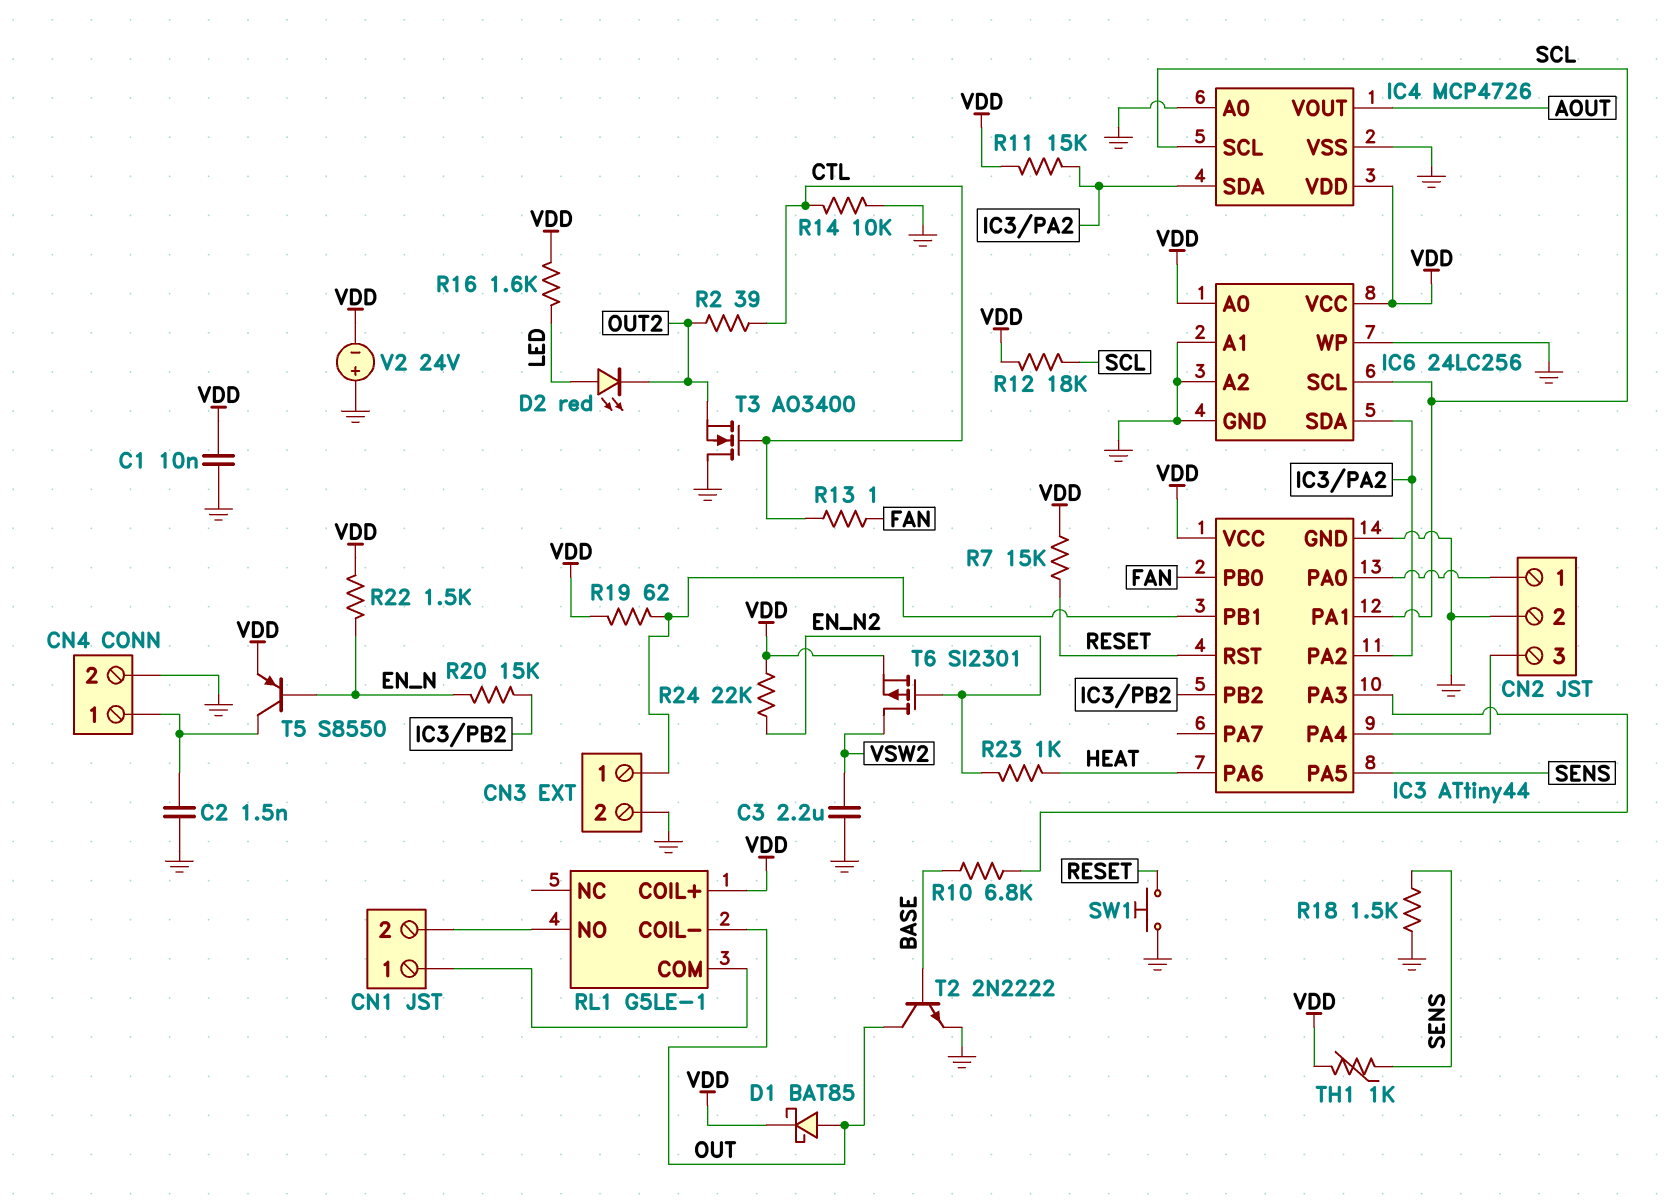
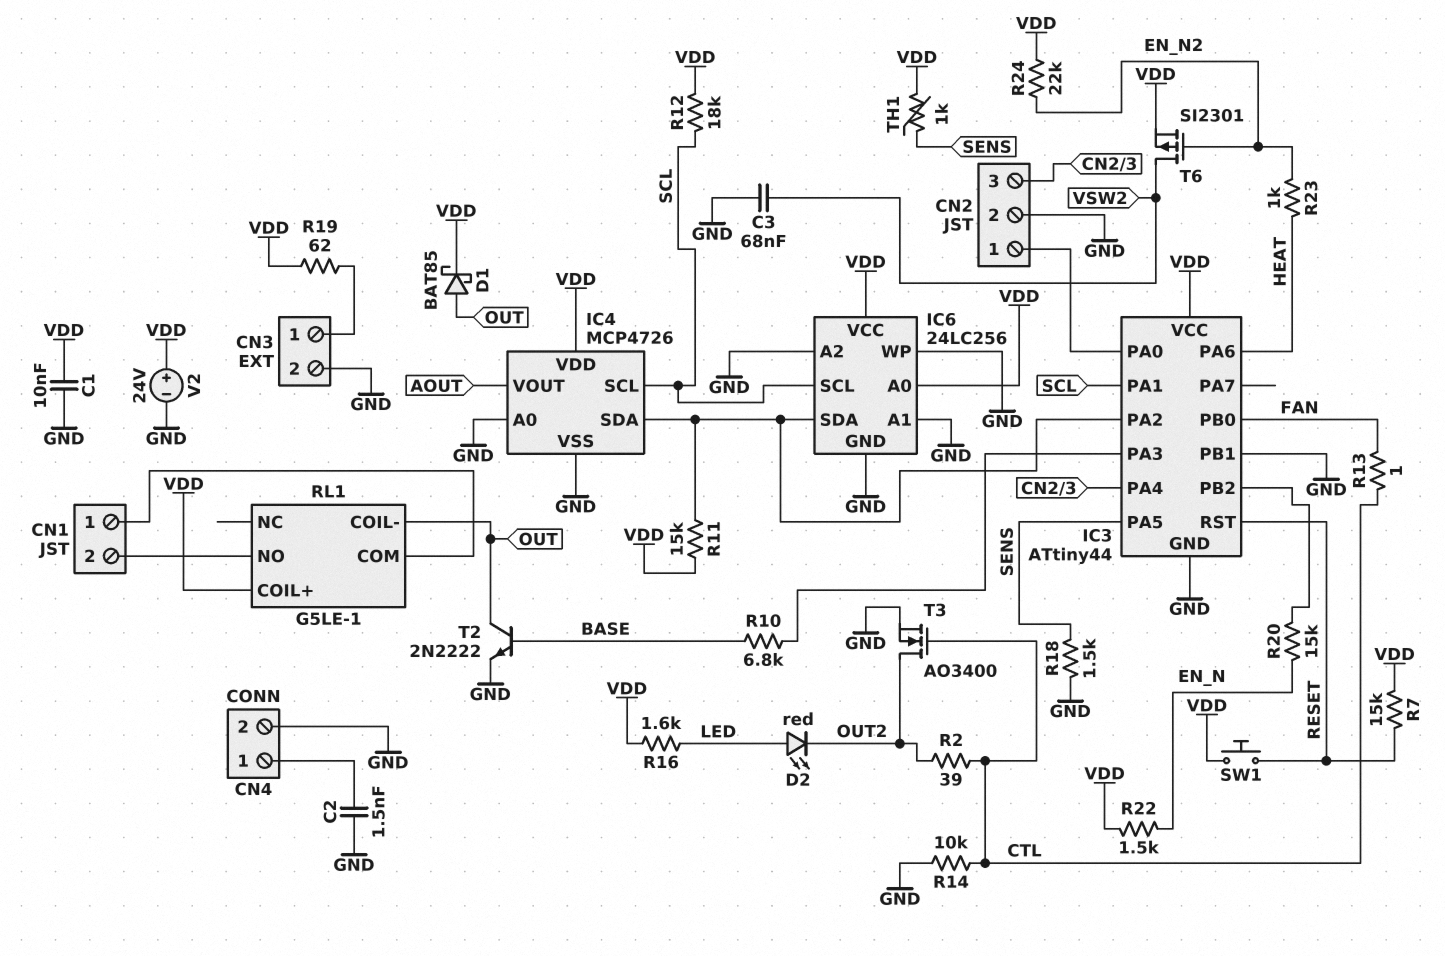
C3: 2.2uF (GND, VSW2) -> 68nF (GND, VSW2)
IC3 pin PB1: CN3/1 -> GND
SW1: button (GND, RESET) -> button (RESET, VDD)
T3: NMOS AO3400 (G CTL, D GND, S OUT2) -> NMOS AO3400 (G CTL, D OUT2, S GND)
T5: PNP S8550 (B EN_N, C CN4/1, E VDD) -> none
V2: 24V (plus GND, minus VDD) -> 24V (plus VDD, minus GND)

